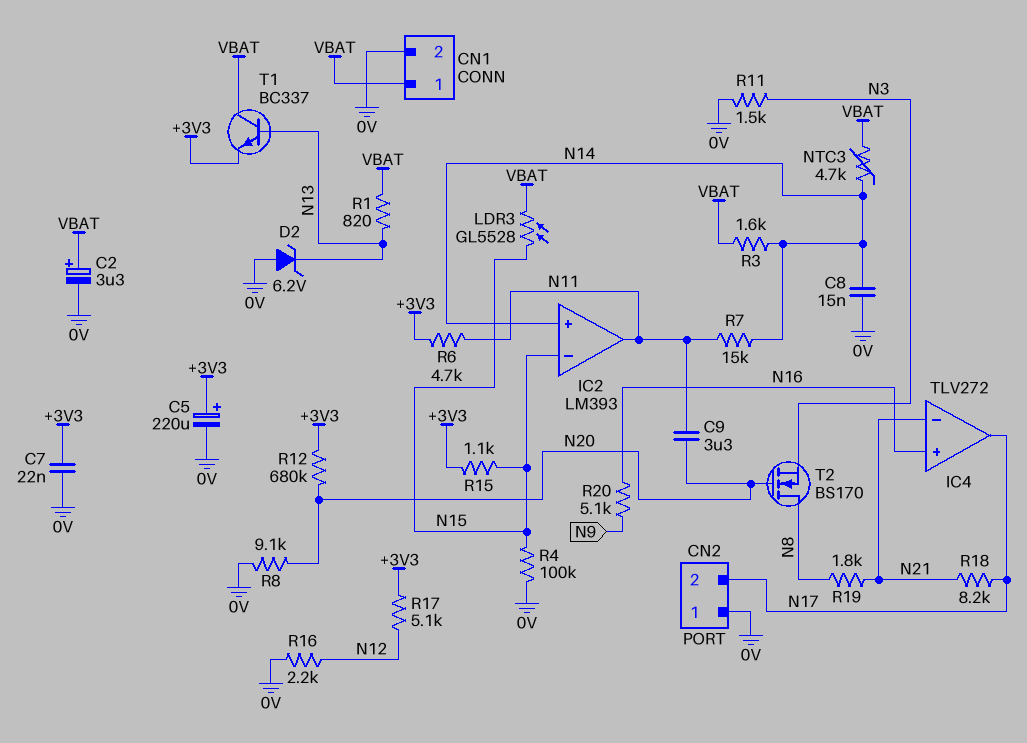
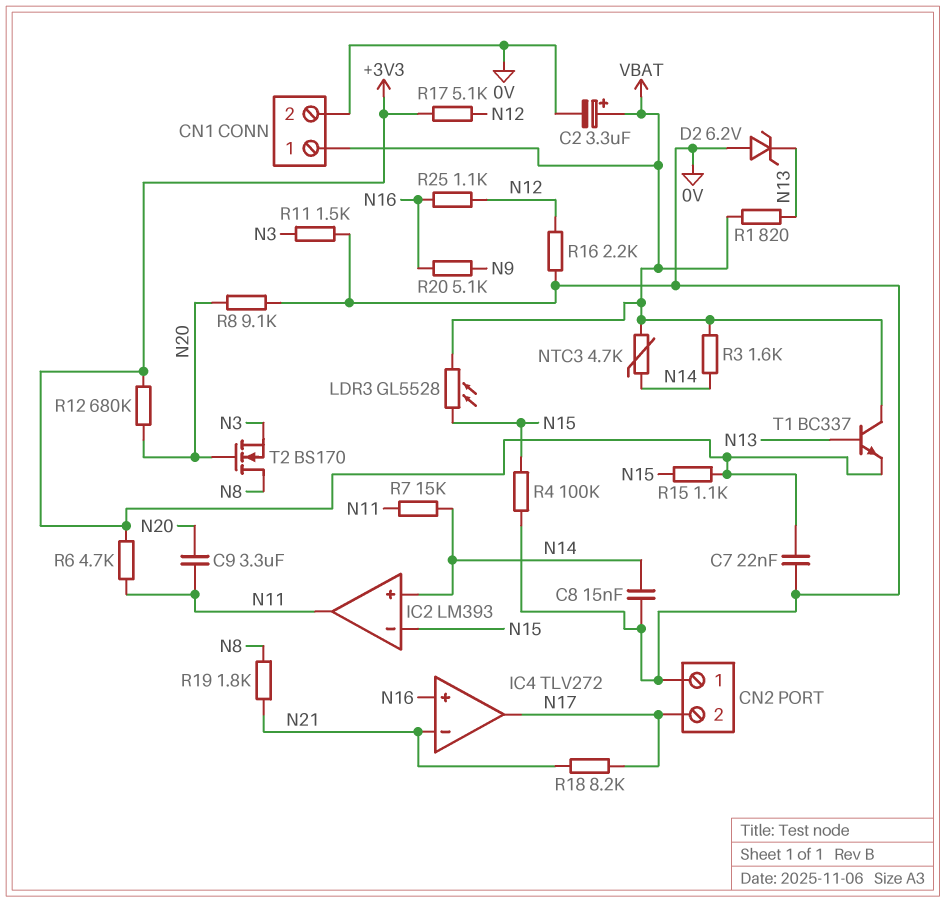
C5: 220uF (plus +3V3, minus 0V) -> none
R25: none -> 1.1k (N12, N16)

